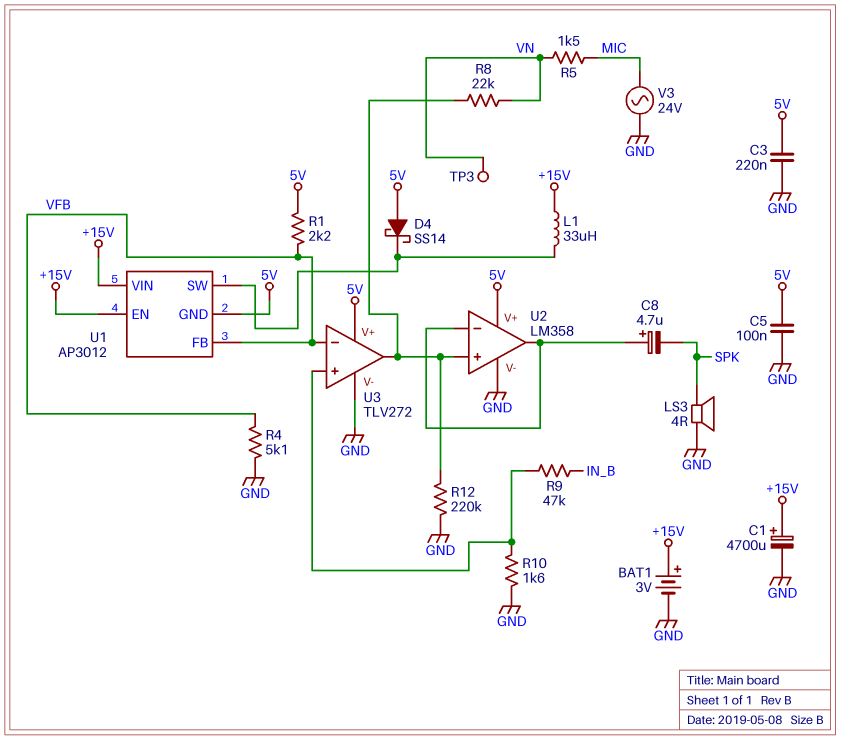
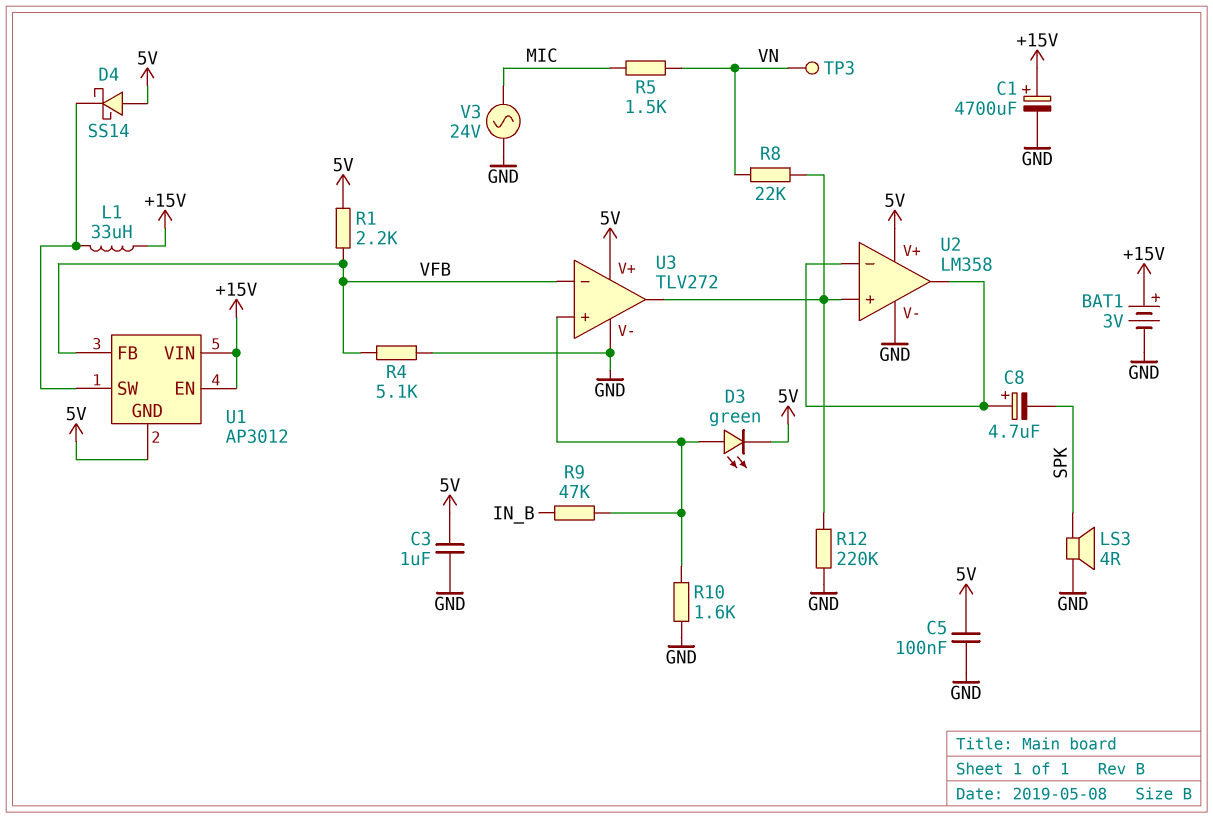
C3: 220nF (5V, GND) -> 1uF (5V, GND)
D3: none -> LED green (A U3/in+, K 5V)

